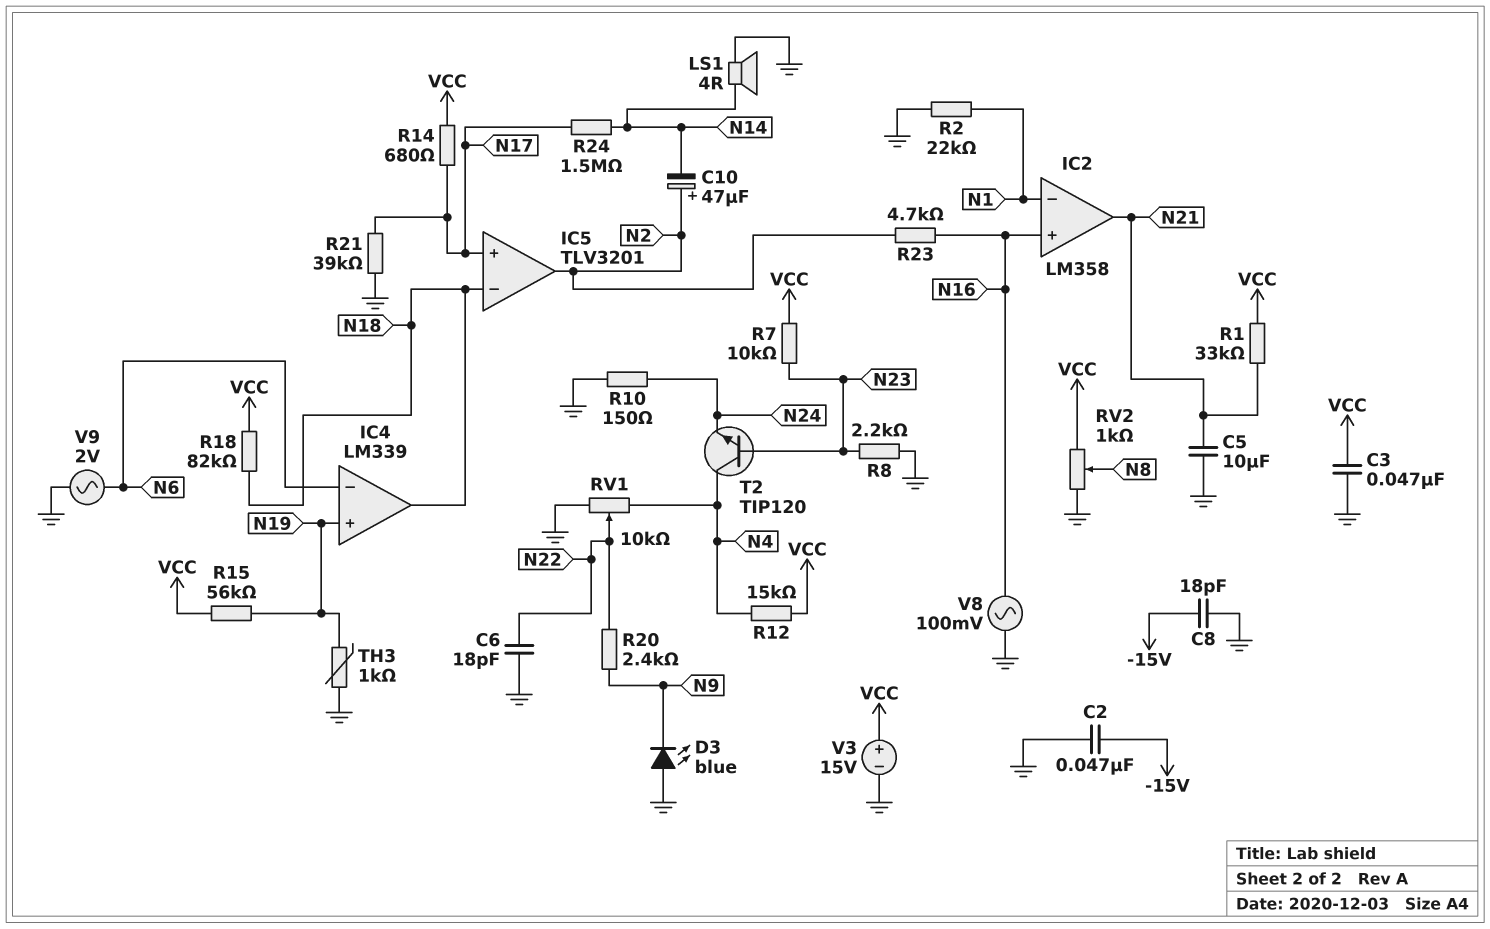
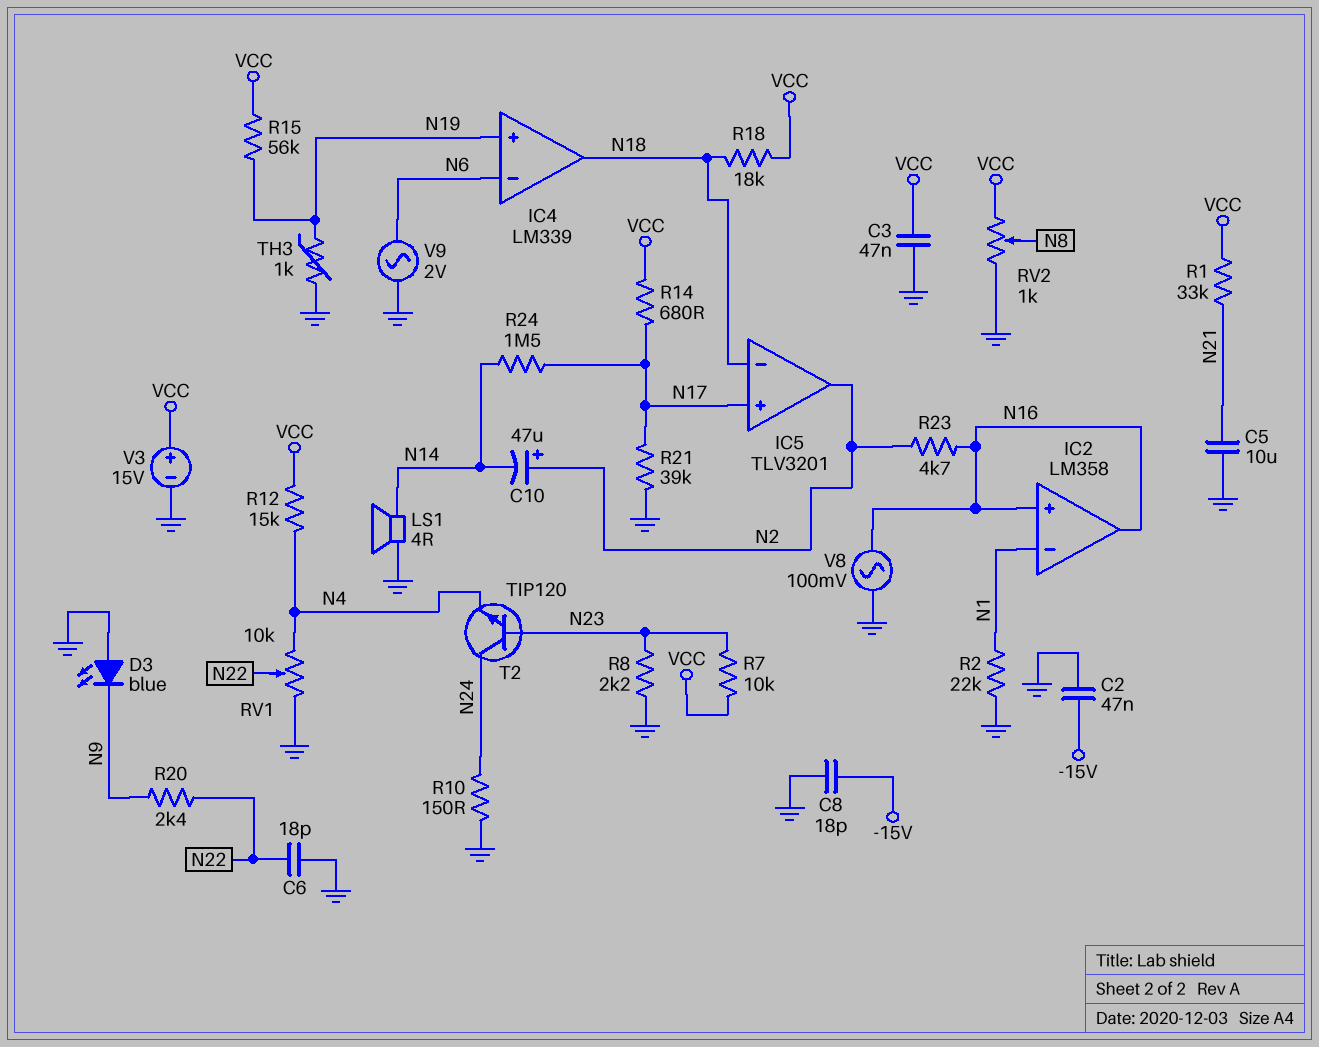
IC2 pin out: N21 -> N16
R18: 82k (N18, VCC) -> 18k (N18, VCC)
T2: NPN TIP120 (B N23, C N4, E N24) -> NPN TIP120 (B N23, C N24, E N4)

